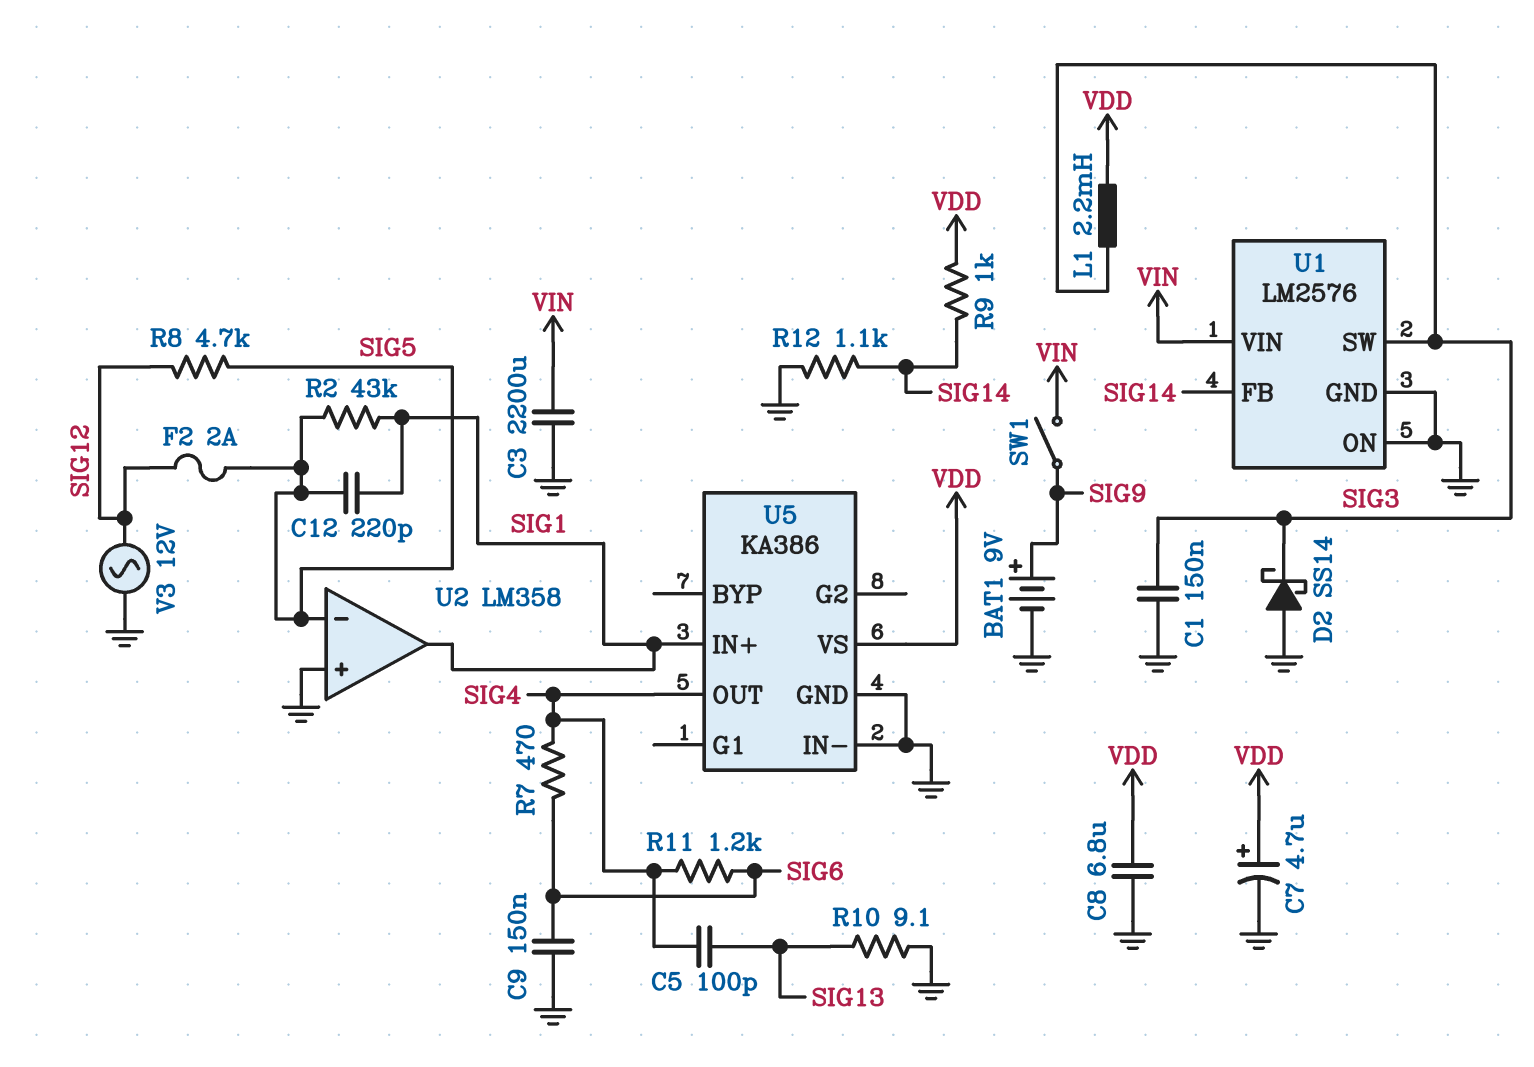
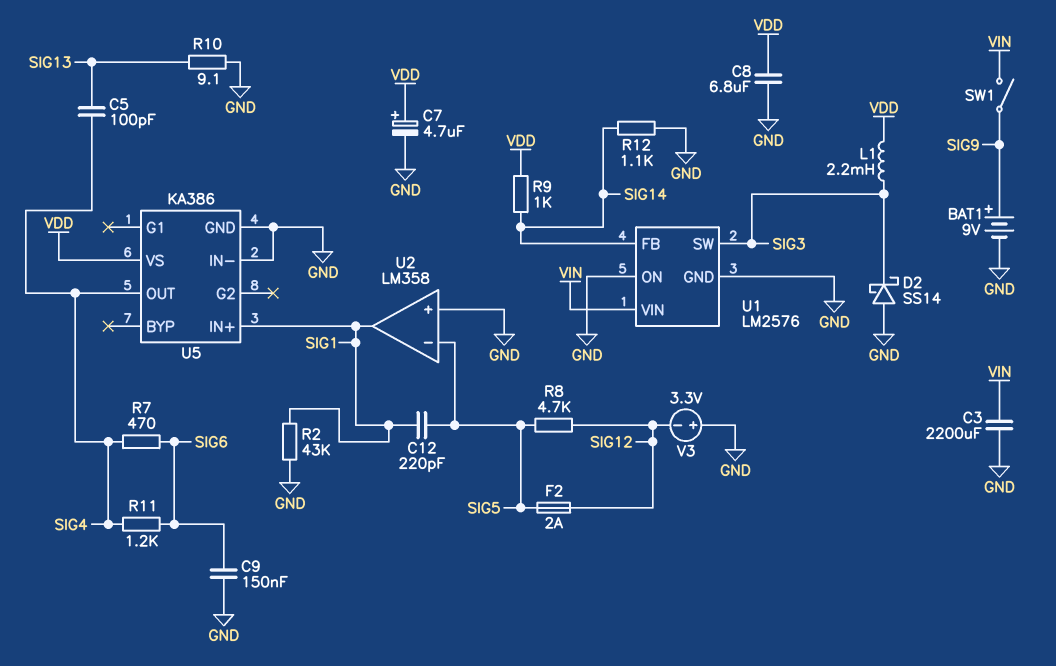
C1: 150nF (GND, SIG3) -> none
R2: 43k (SIG1, SIG5) -> 43k (GND, SIG1)
V3: AC 12V (GND, SIG12) -> 3.3V (plus GND, minus SIG12)

